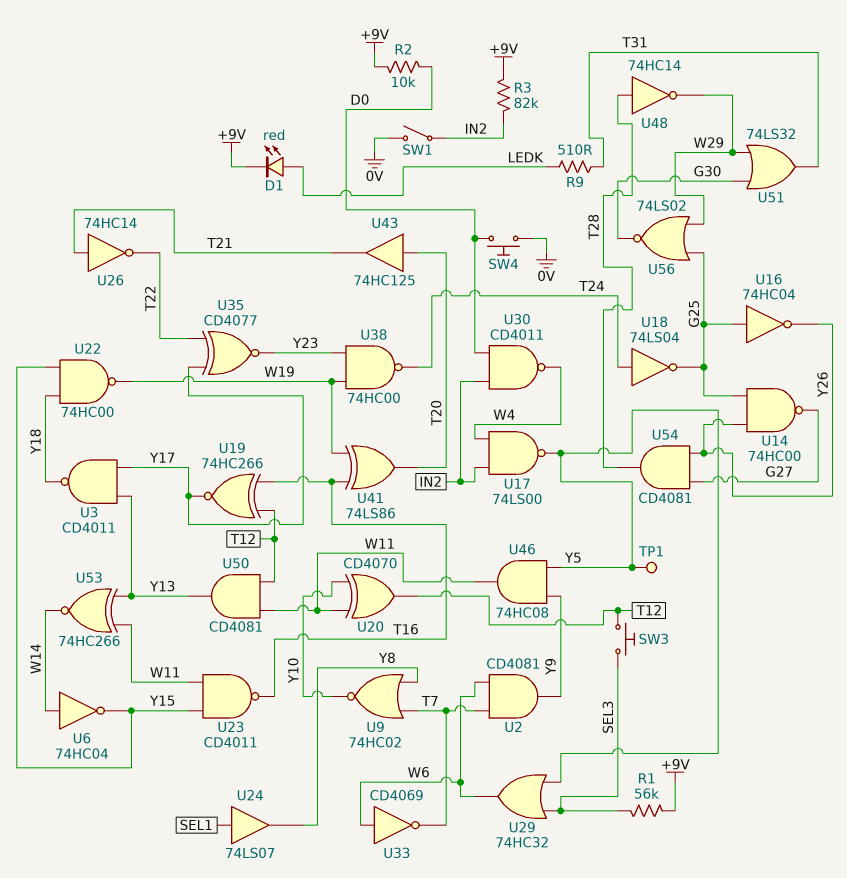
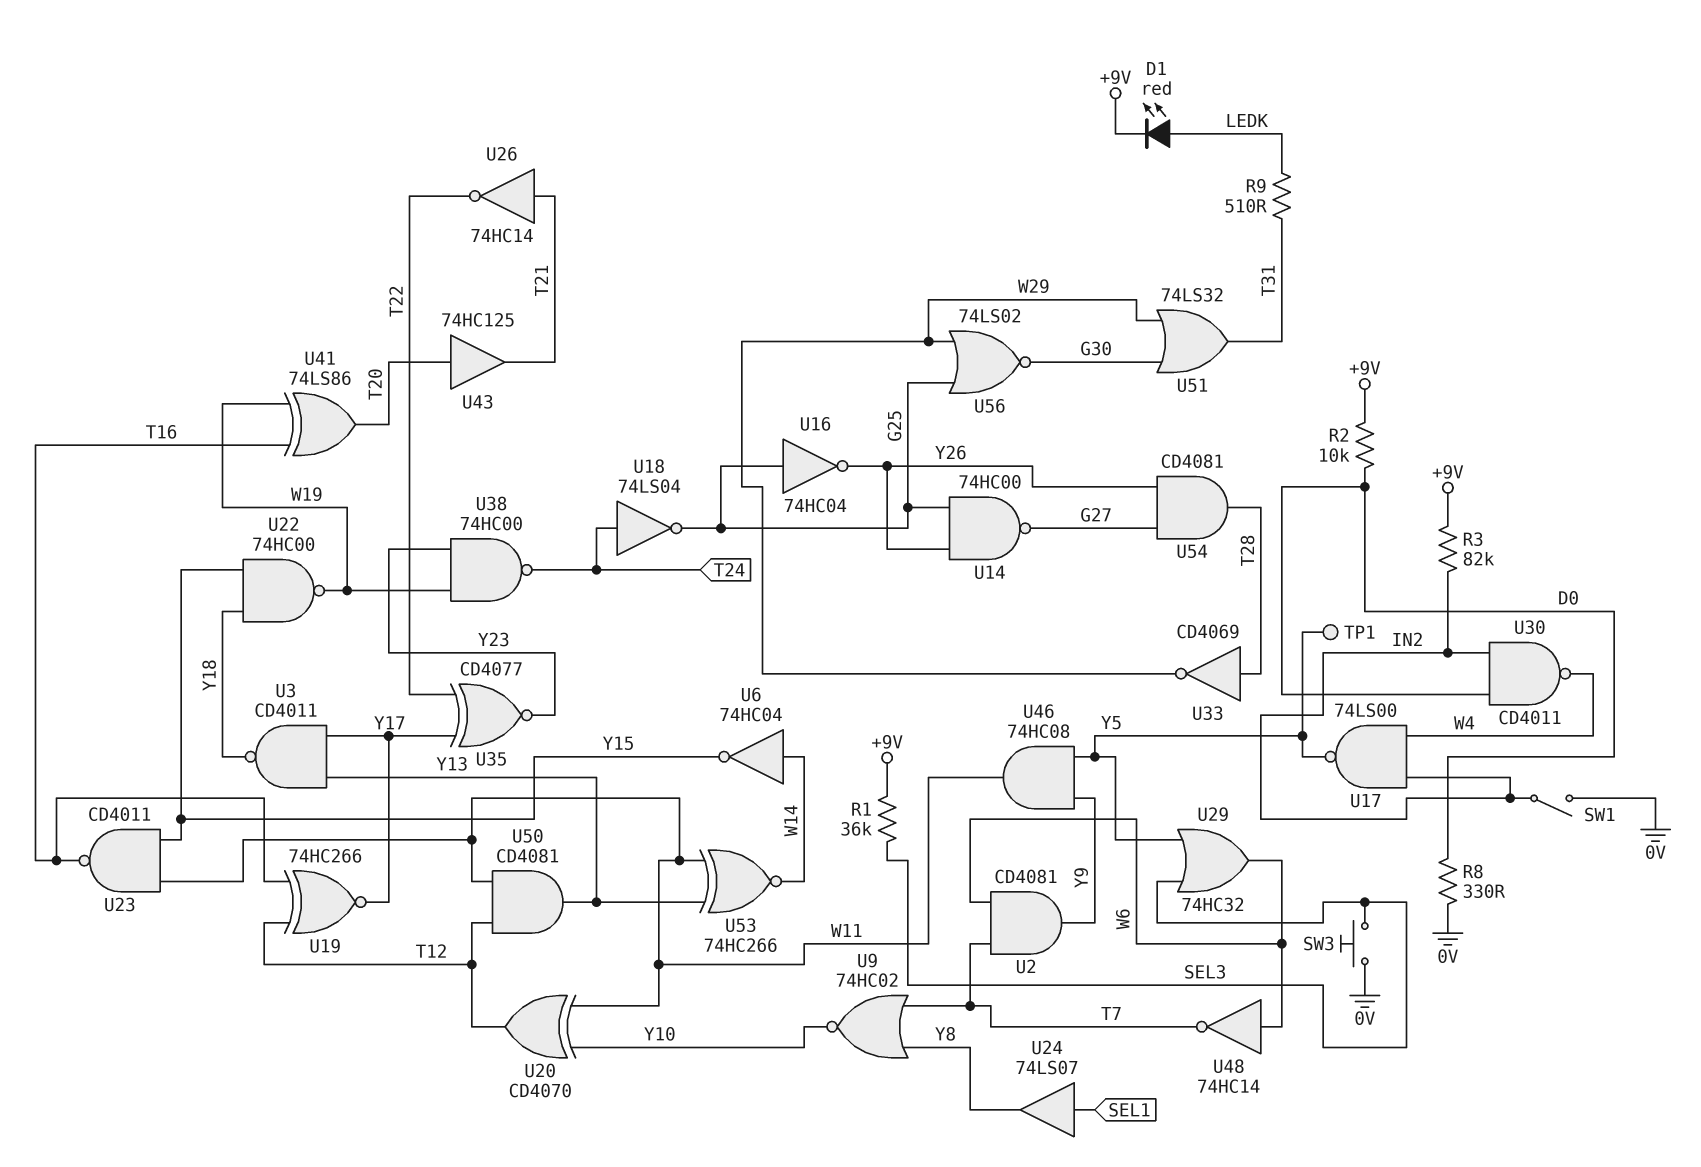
R1: 56k (+9V, SEL3) -> 36k (+9V, SEL3)
R8: none -> 330 (0V, D0)
SW3: button (SEL3, T12) -> button (0V, SEL3)
SW4: button (0V, D0) -> none
U33: NOT CD4069 (in W6, out T7) -> NOT CD4069 (in T28, out W29)
U48: NOT 74HC14 (in T28, out W29) -> NOT 74HC14 (in W6, out T7)

